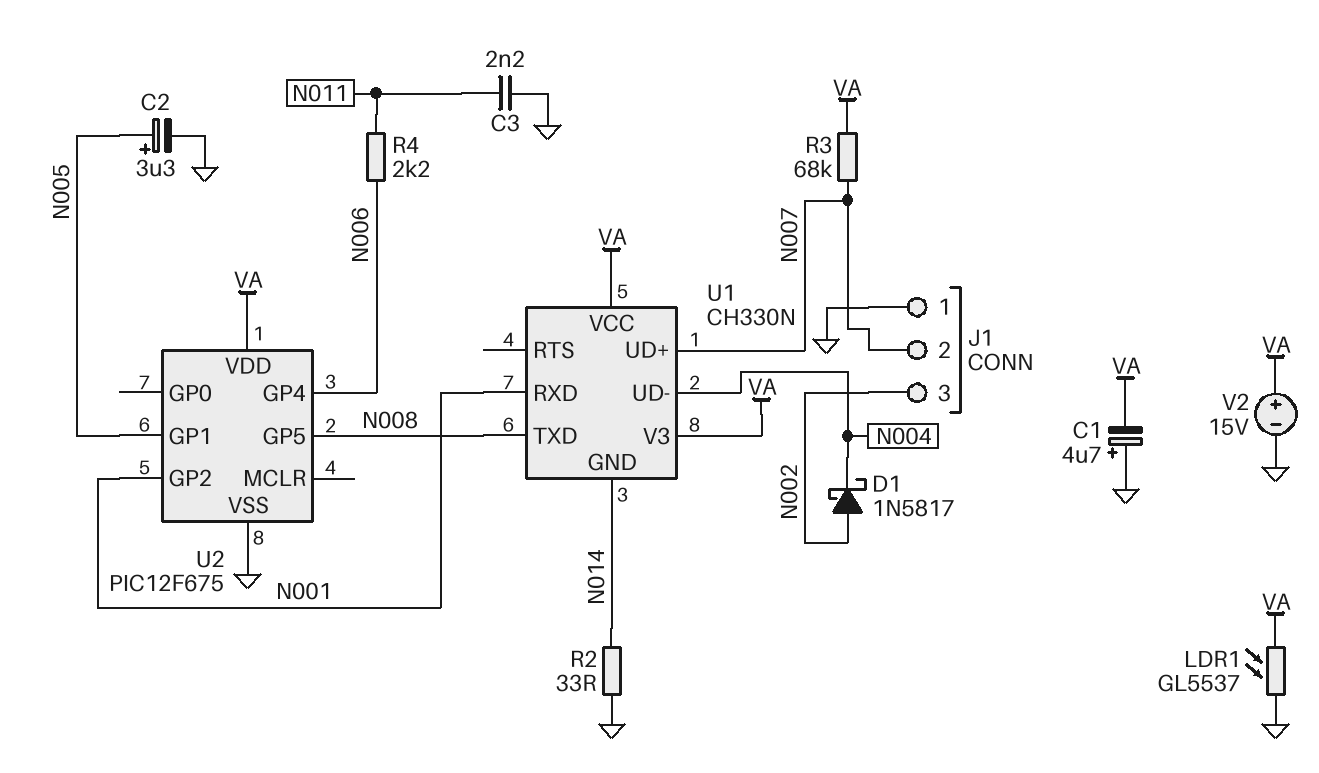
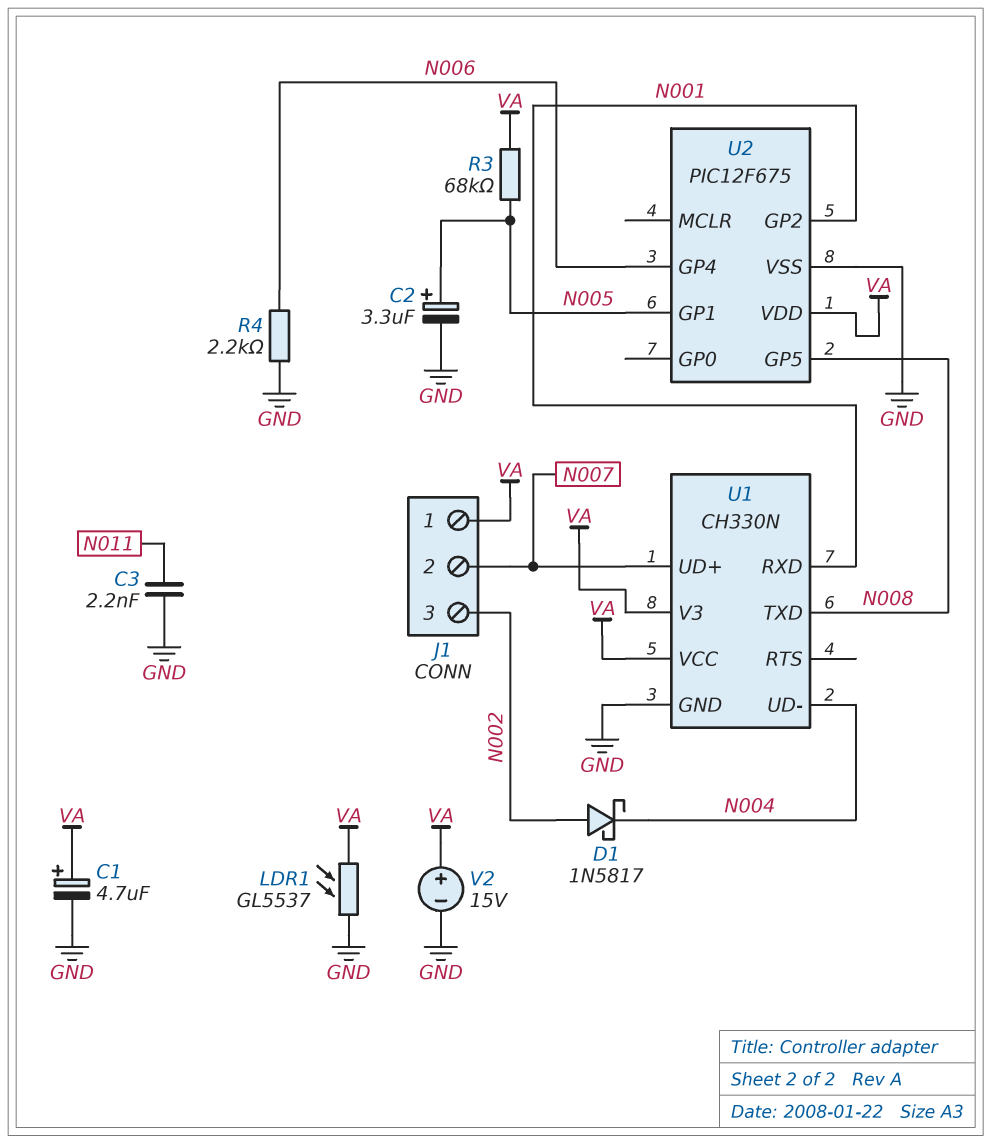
C1: 4.7uF (plus GND, minus VA) -> 4.7uF (plus VA, minus GND)
J1 pin 1: GND -> VA
R2: 33 (GND, N014) -> none
R3: 68k (N007, VA) -> 68k (N005, VA)
R4: 2.2k (N006, N011) -> 2.2k (GND, N006)
U1 pin GND: N014 -> GND

